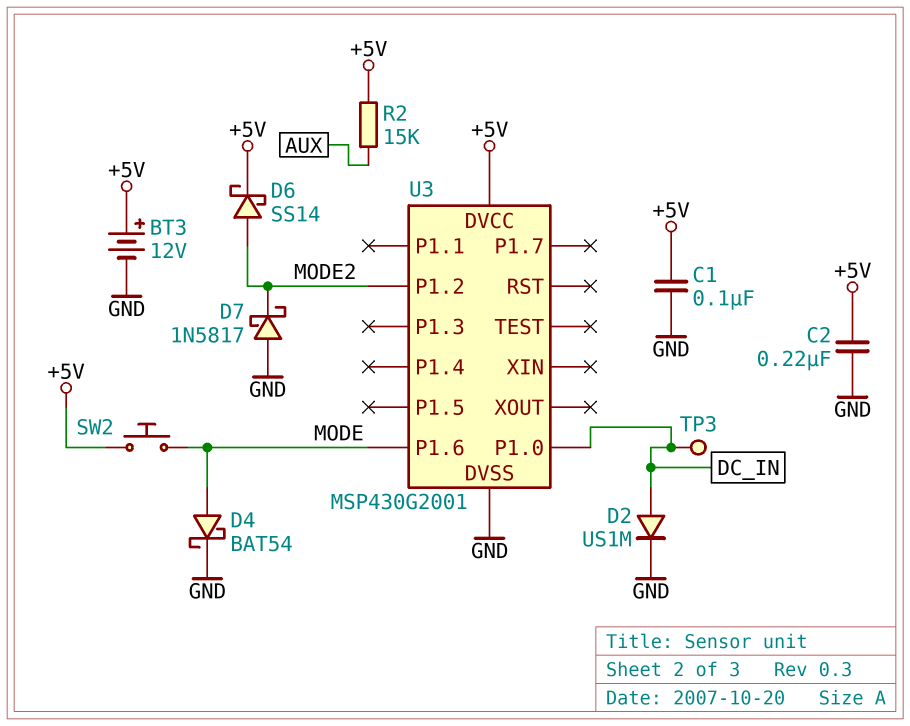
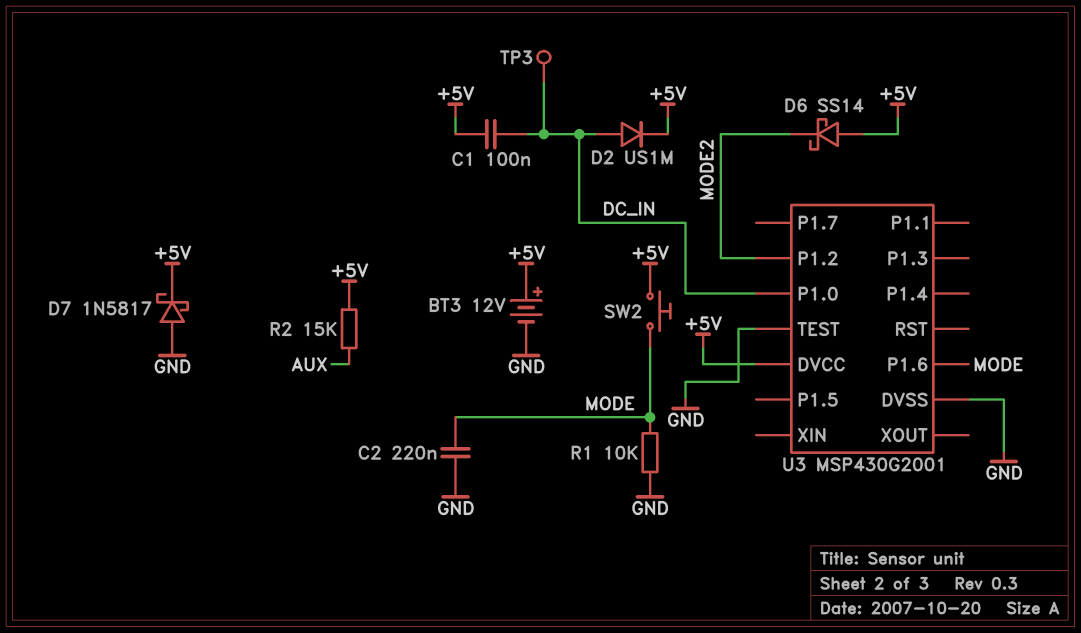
C1: 100nF (+5V, GND) -> 100nF (+5V, DC_IN)
C2: 220nF (+5V, GND) -> 220nF (GND, MODE)
D2: diode US1M (A DC_IN, K GND) -> diode US1M (A DC_IN, K +5V)
D4: schottky BAT54 (A MODE, K GND) -> none
D6: schottky SS14 (A MODE2, K +5V) -> schottky SS14 (A +5V, K MODE2)
D7: schottky 1N5817 (A GND, K MODE2) -> schottky 1N5817 (A GND, K +5V)
R1: none -> 10k (GND, MODE)
U3 pin TEST: none -> GND

